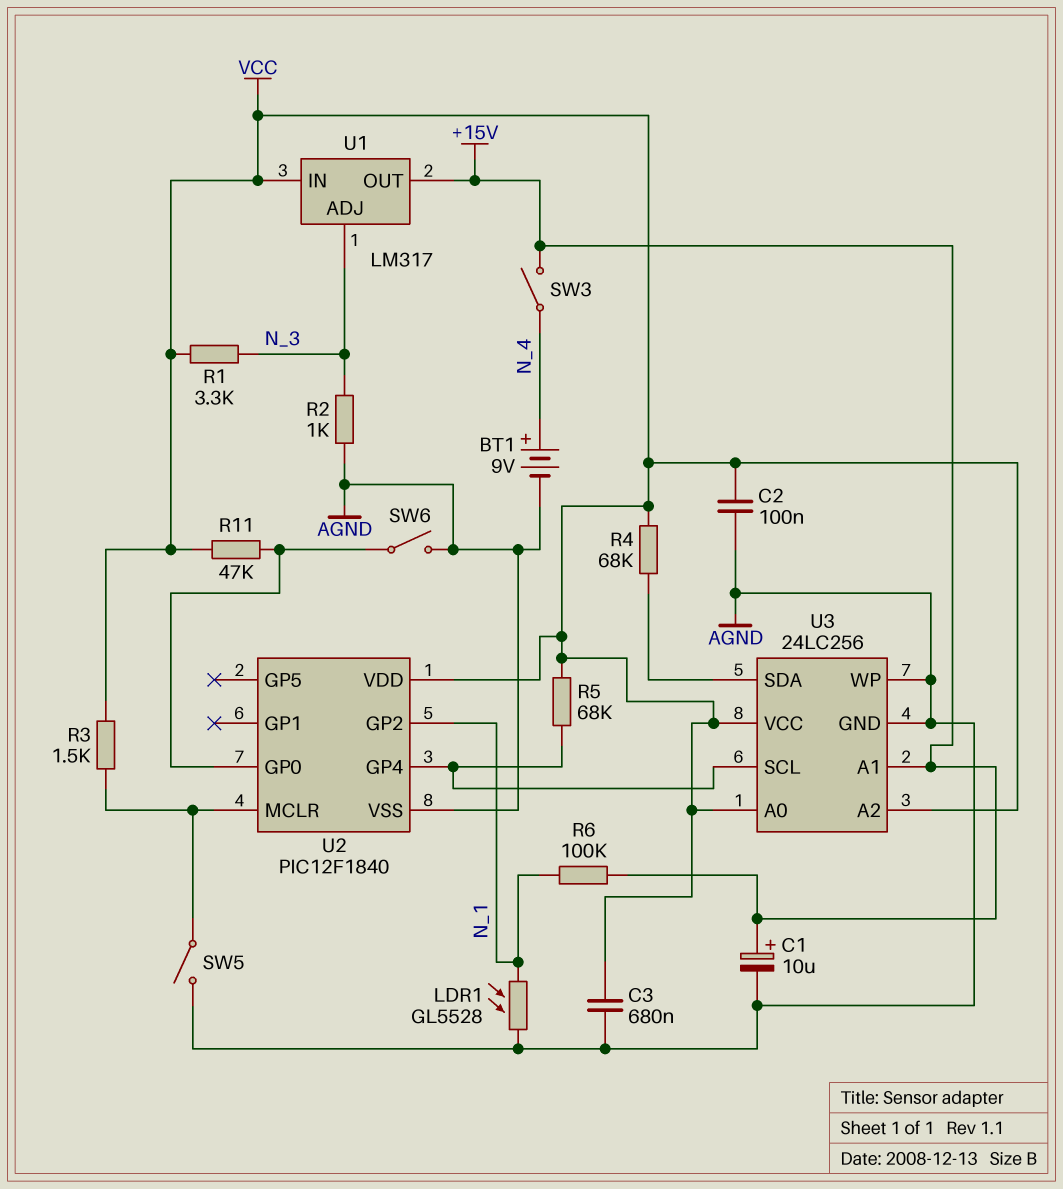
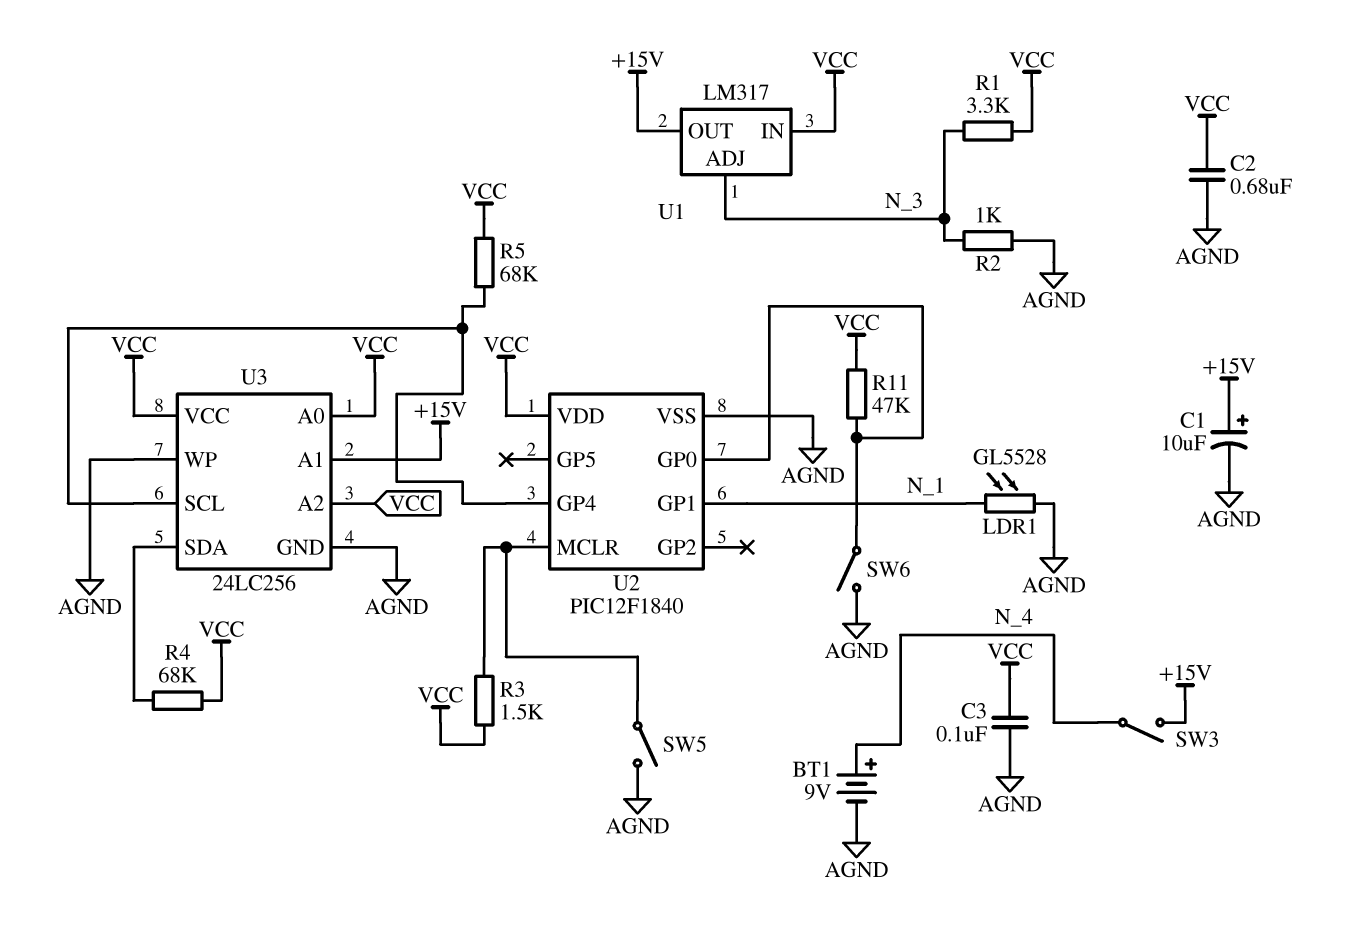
C2: 100nF (AGND, VCC) -> 680nF (AGND, VCC)
C3: 680nF (AGND, VCC) -> 100nF (AGND, VCC)
R6: 100k (+15V, N_1) -> none
U2 pin GP1: none -> N_1
U2 pin GP2: N_1 -> none

